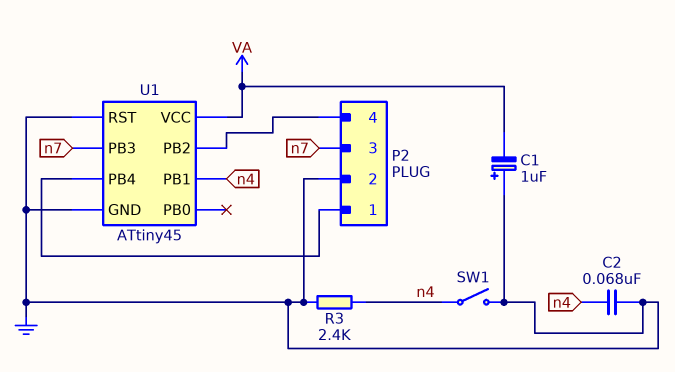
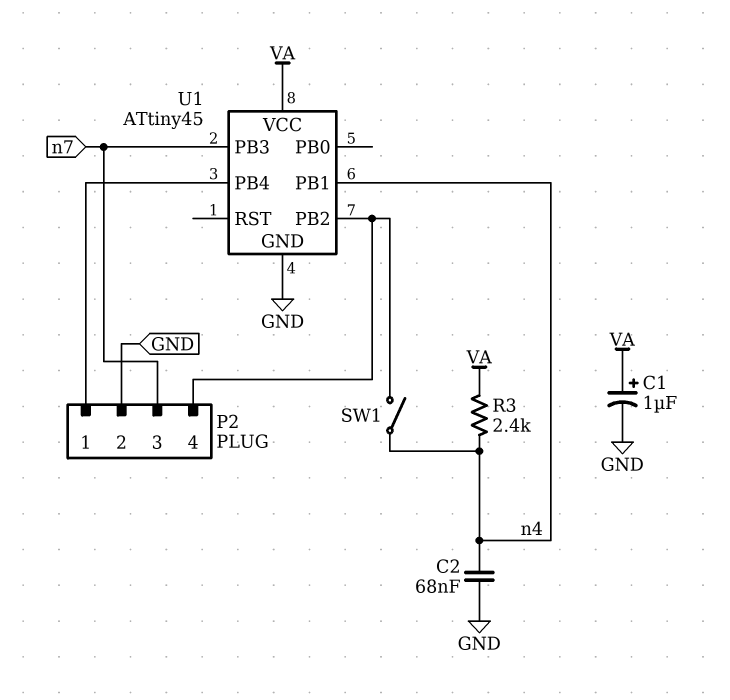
C1: 1uF (plus GND, minus VA) -> 1uF (plus VA, minus GND)
R3: 2.4k (GND, n4) -> 2.4k (VA, n4)
SW1: switch (GND, n4) -> switch (P2/4, n4)
U1 pin RST: GND -> none

